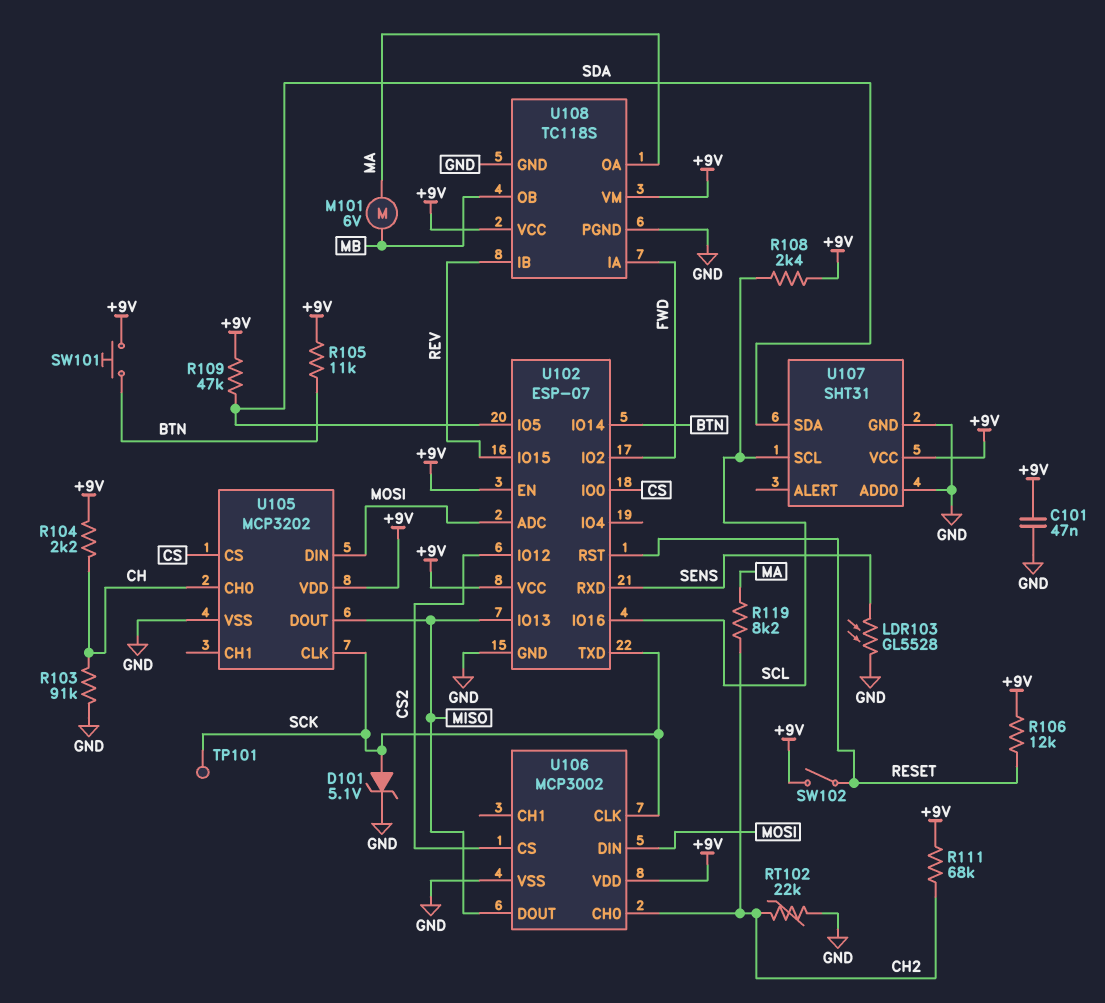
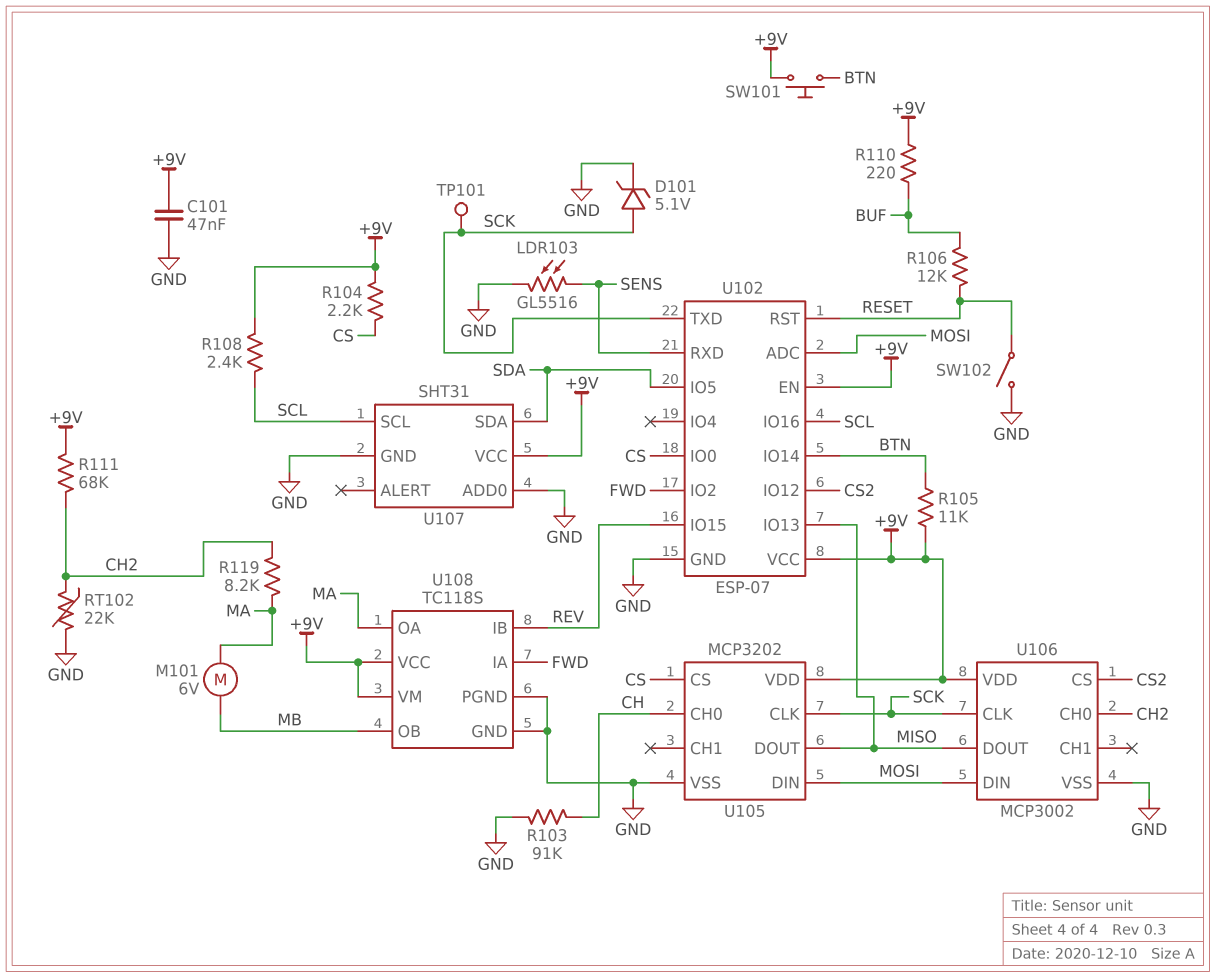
LDR103: GL5528 (GND, SENS) -> GL5516 (GND, SENS)
R104: 2.2k (+9V, CH) -> 2.2k (+9V, CS)
R106: 12k (+9V, RESET) -> 12k (BUF, RESET)
R109: 47k (+9V, SDA) -> none
R110: none -> 220 (+9V, BUF)
SW102: switch (+9V, RESET) -> switch (GND, RESET)

